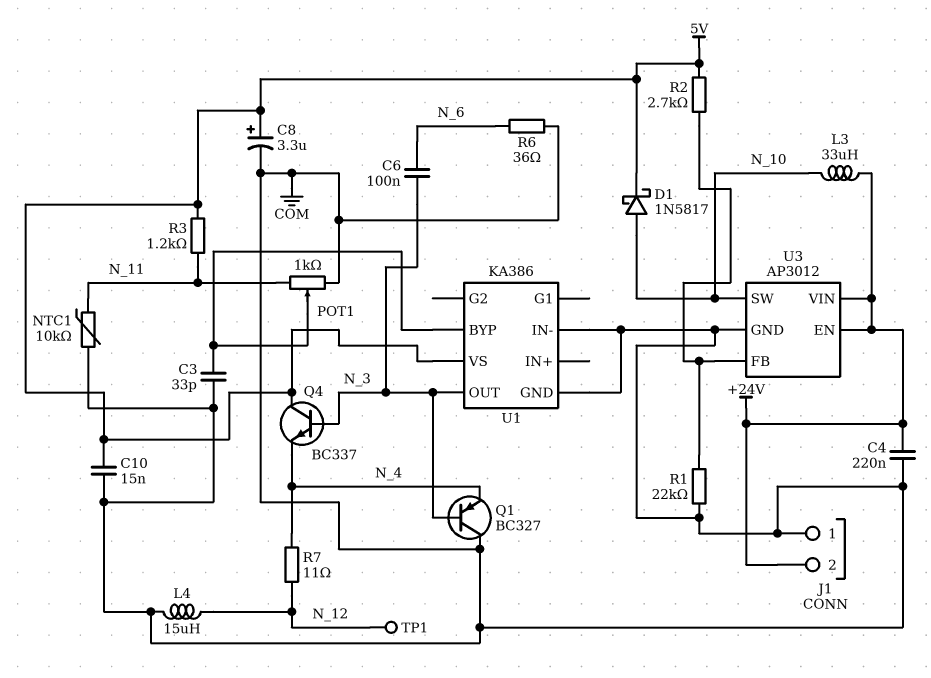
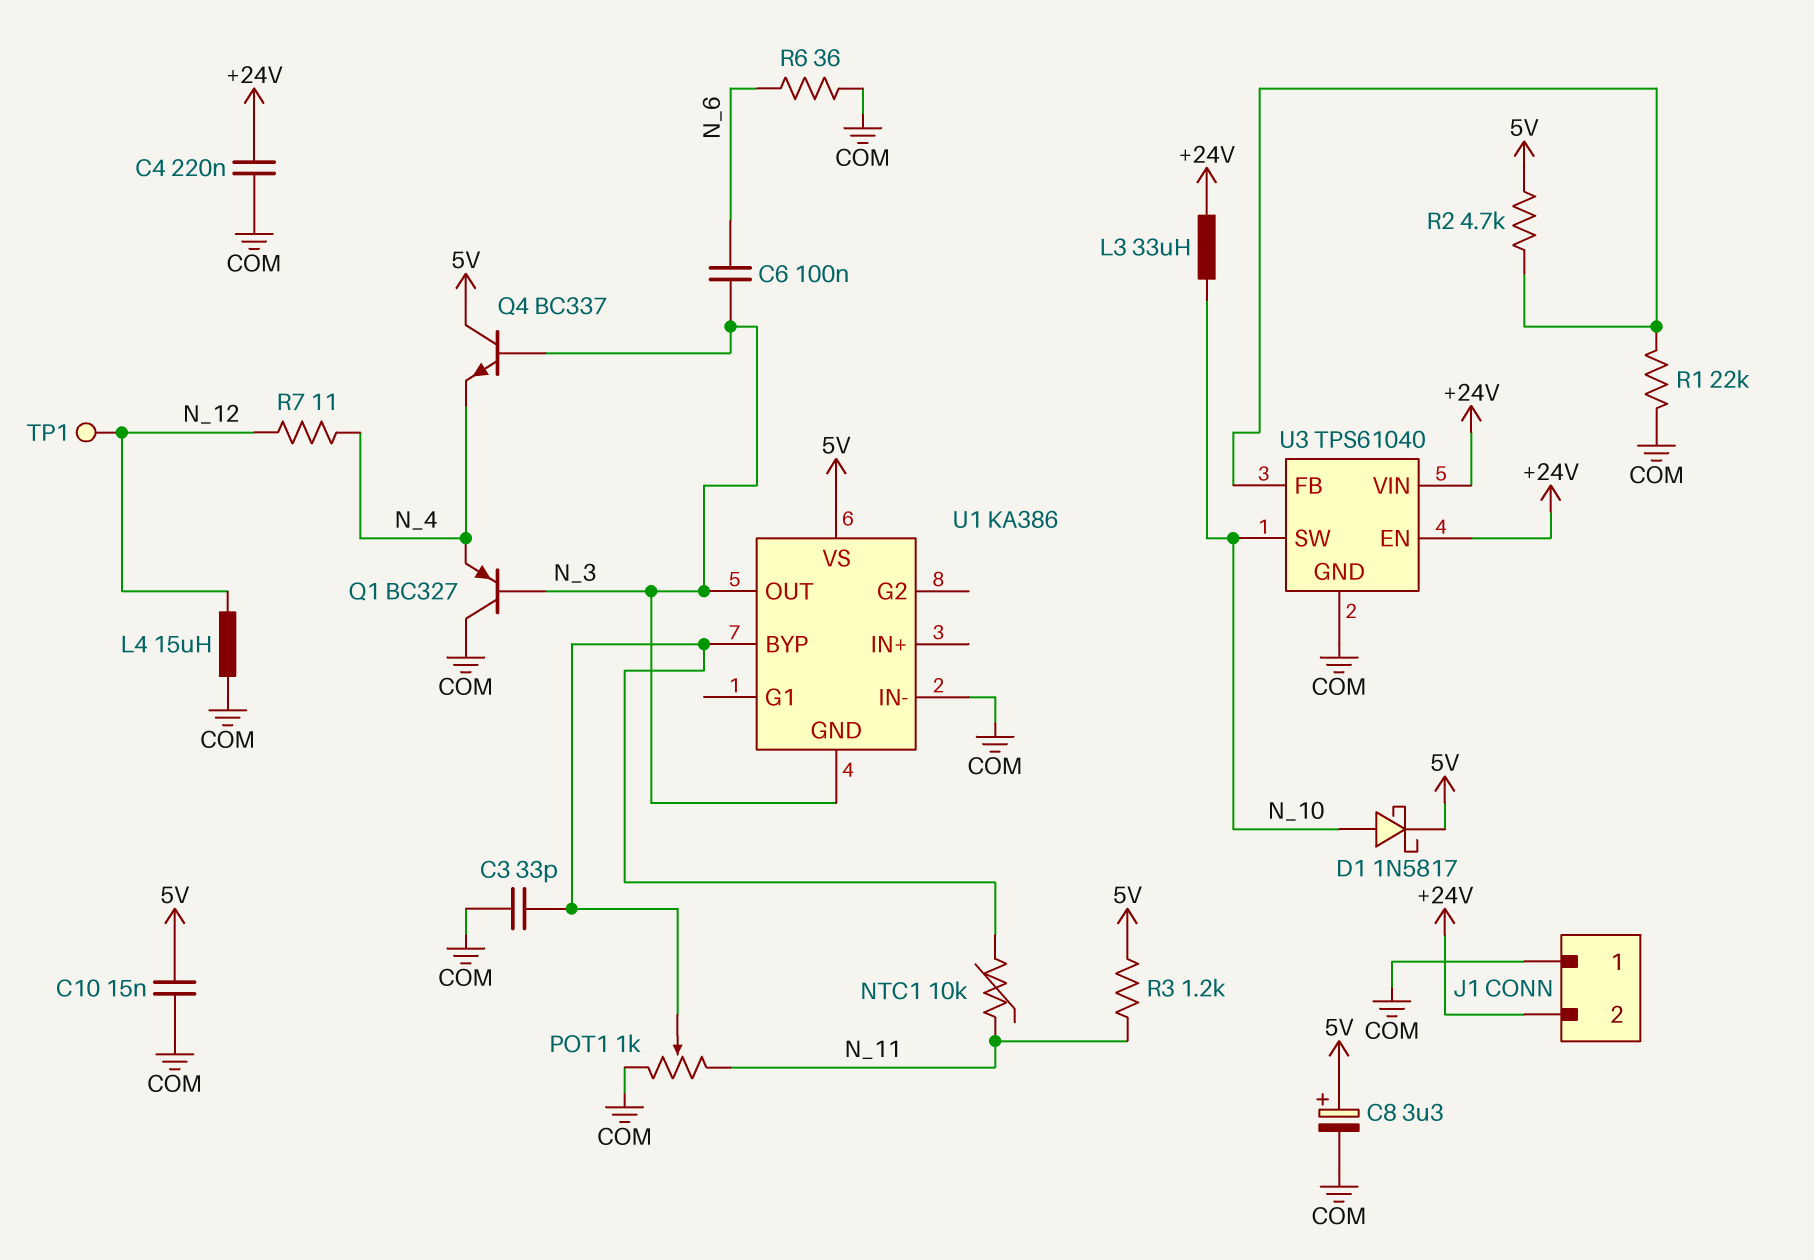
NTC1: 10k (COM, N_11) -> 10k (N_11, U1/BYP)
R2: 2.7k (5V, U3/FB) -> 4.7k (5V, U3/FB)
U1 pin GND: COM -> N_3
U3: AP3012 -> TPS61040

